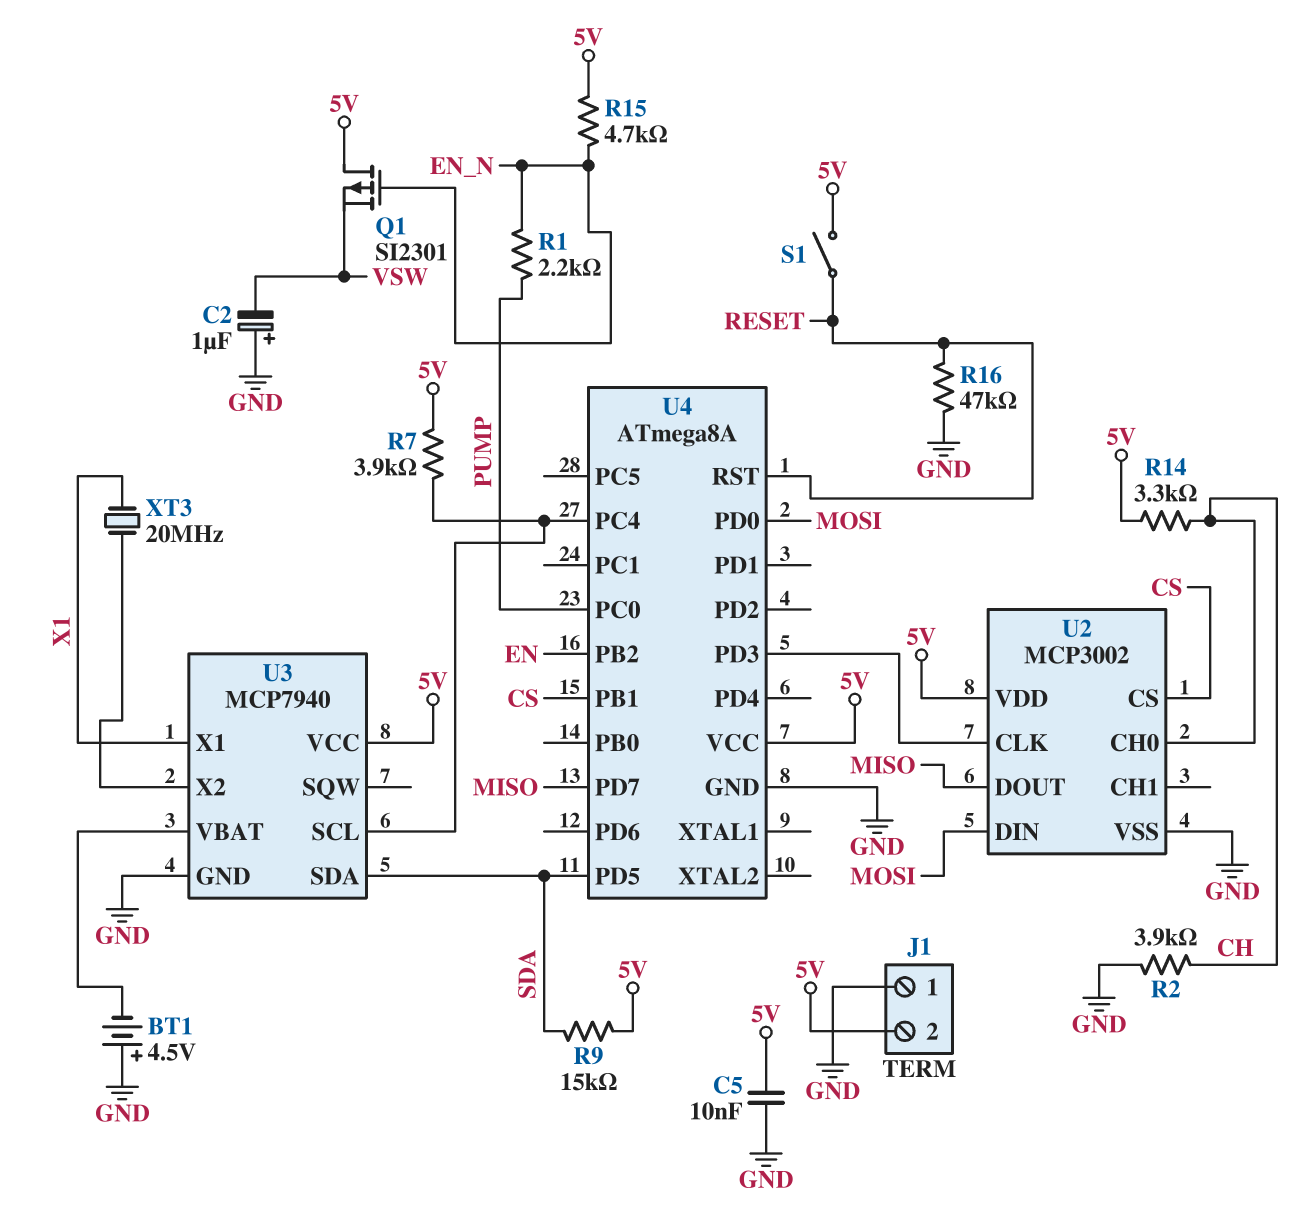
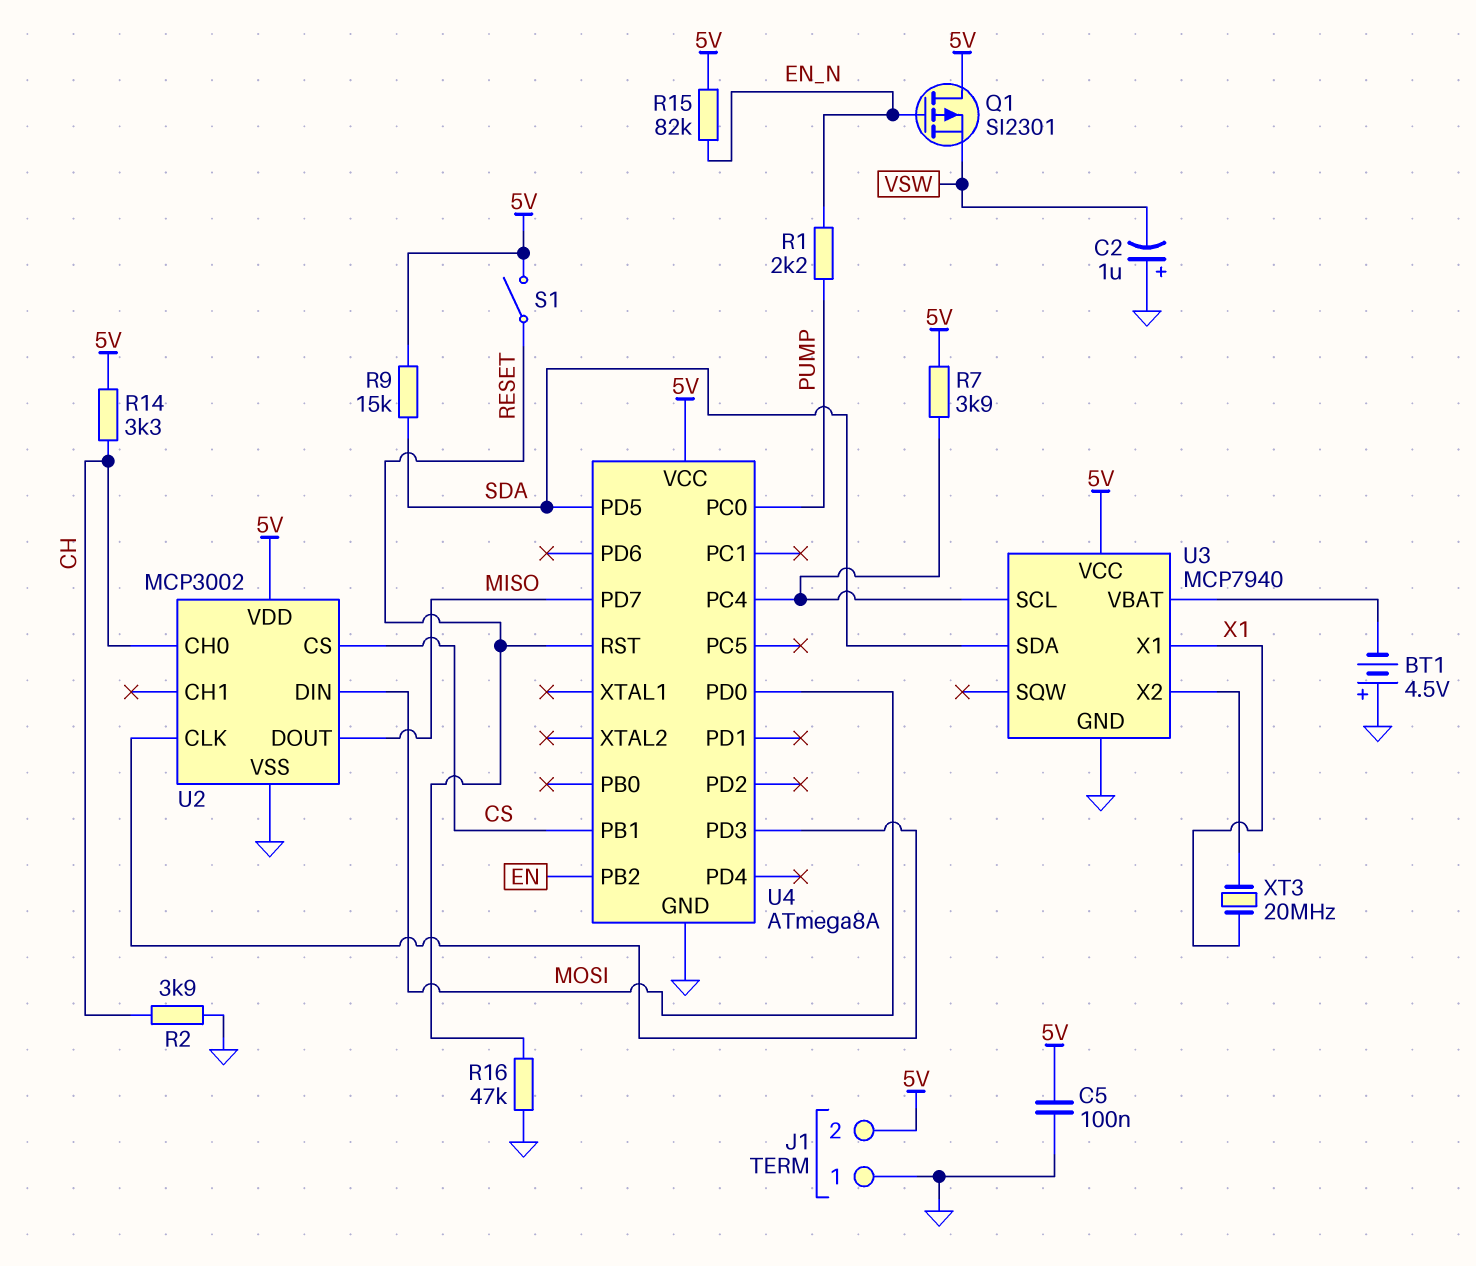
C5: 10nF (5V, GND) -> 100nF (5V, GND)
R15: 4.7k (5V, EN_N) -> 82k (5V, EN_N)

